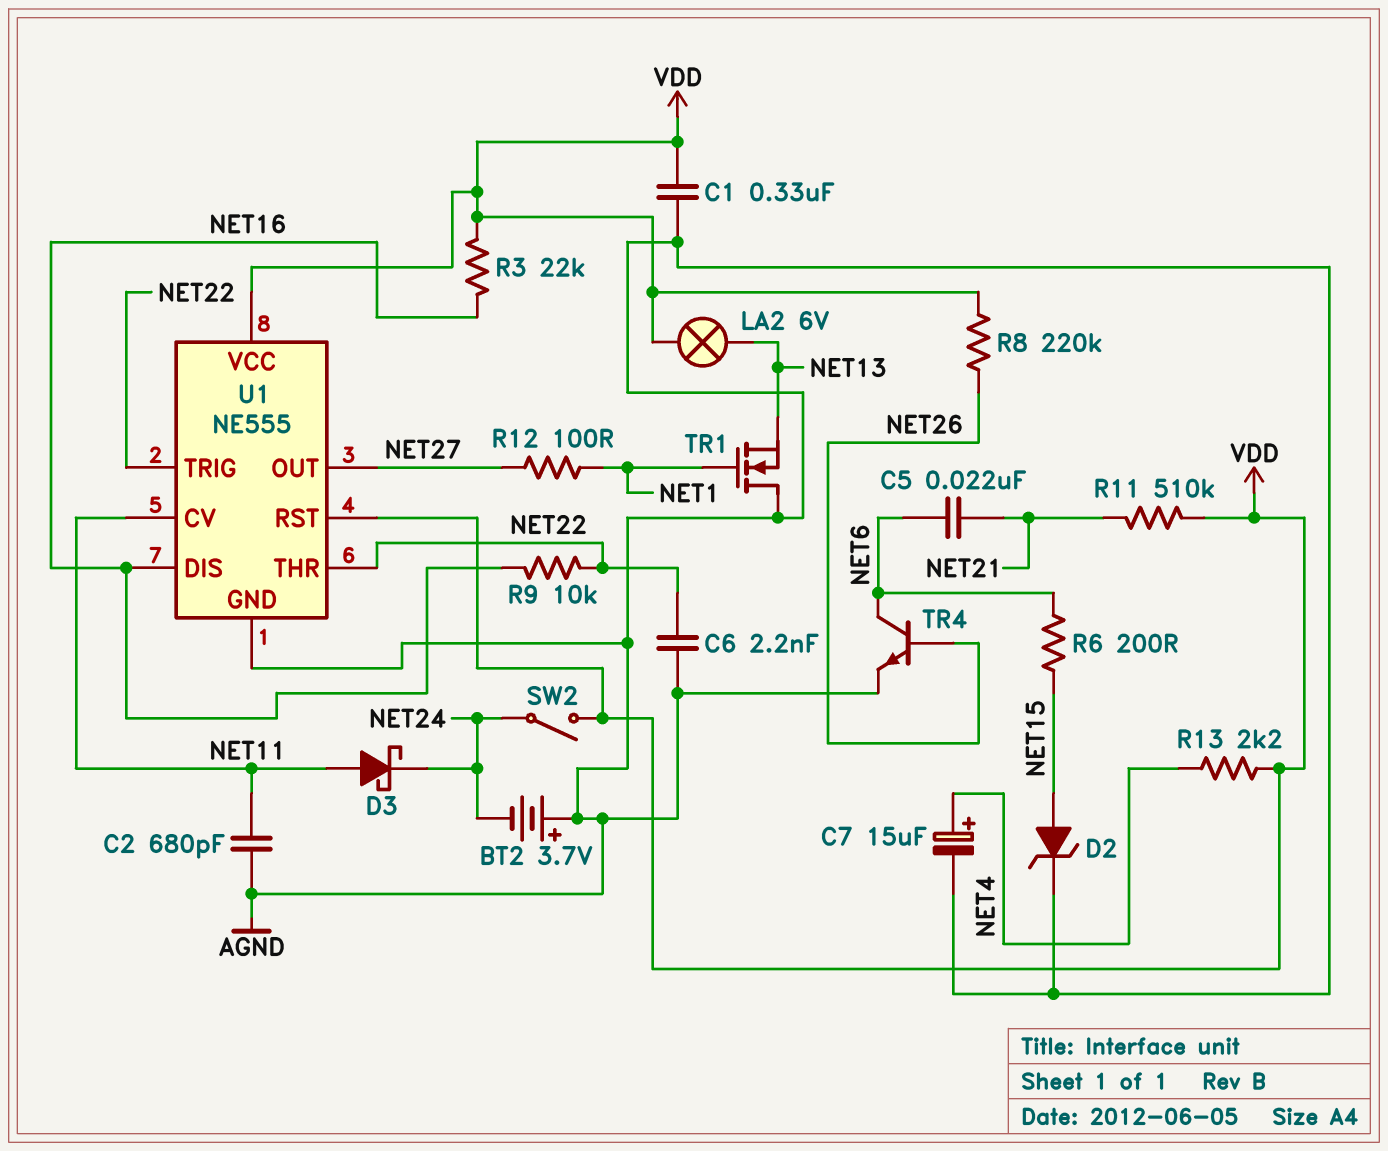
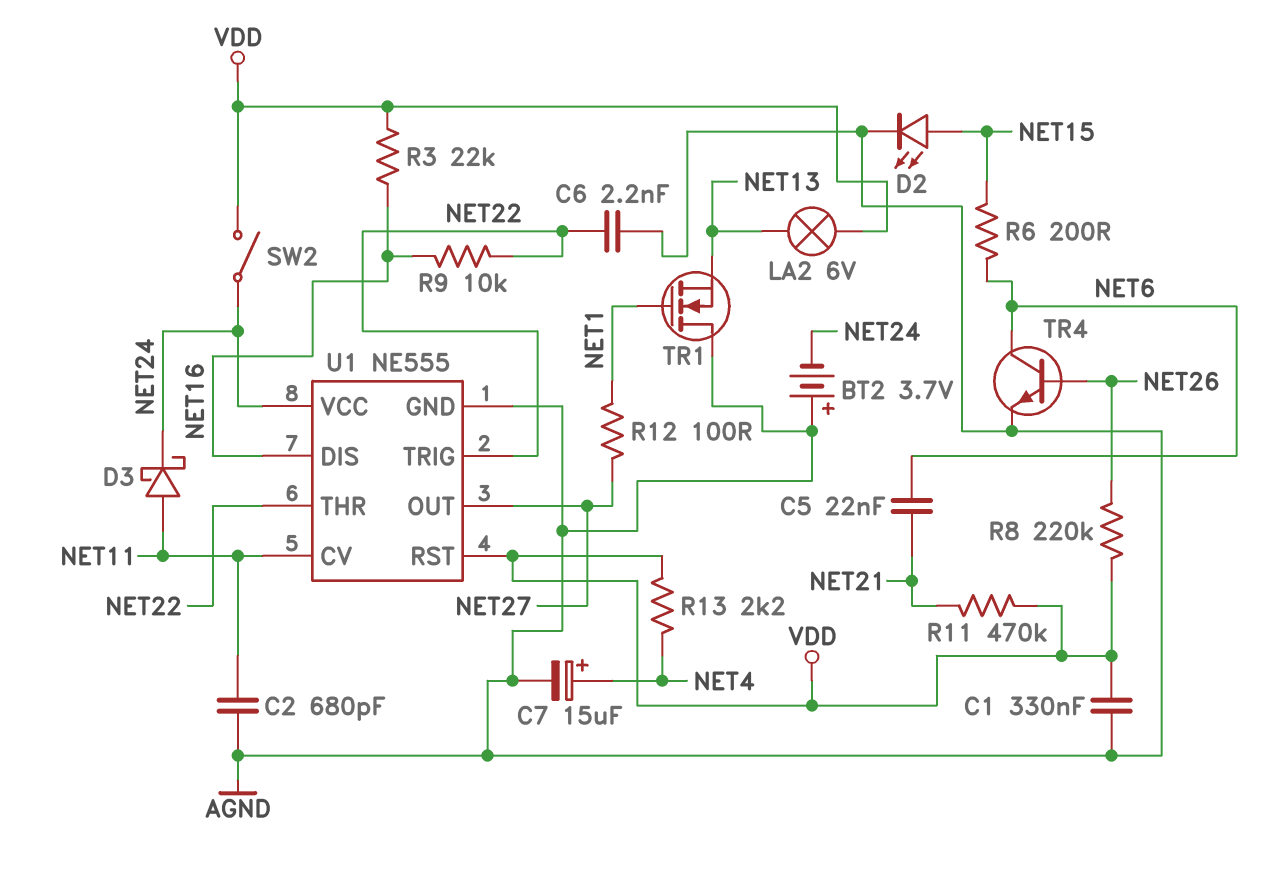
D2: zener (A NET15, K AGND) -> LED (A NET15, K AGND)
R11: 510k (NET21, VDD) -> 470k (NET21, VDD)
U1 pin VCC: VDD -> NET24

